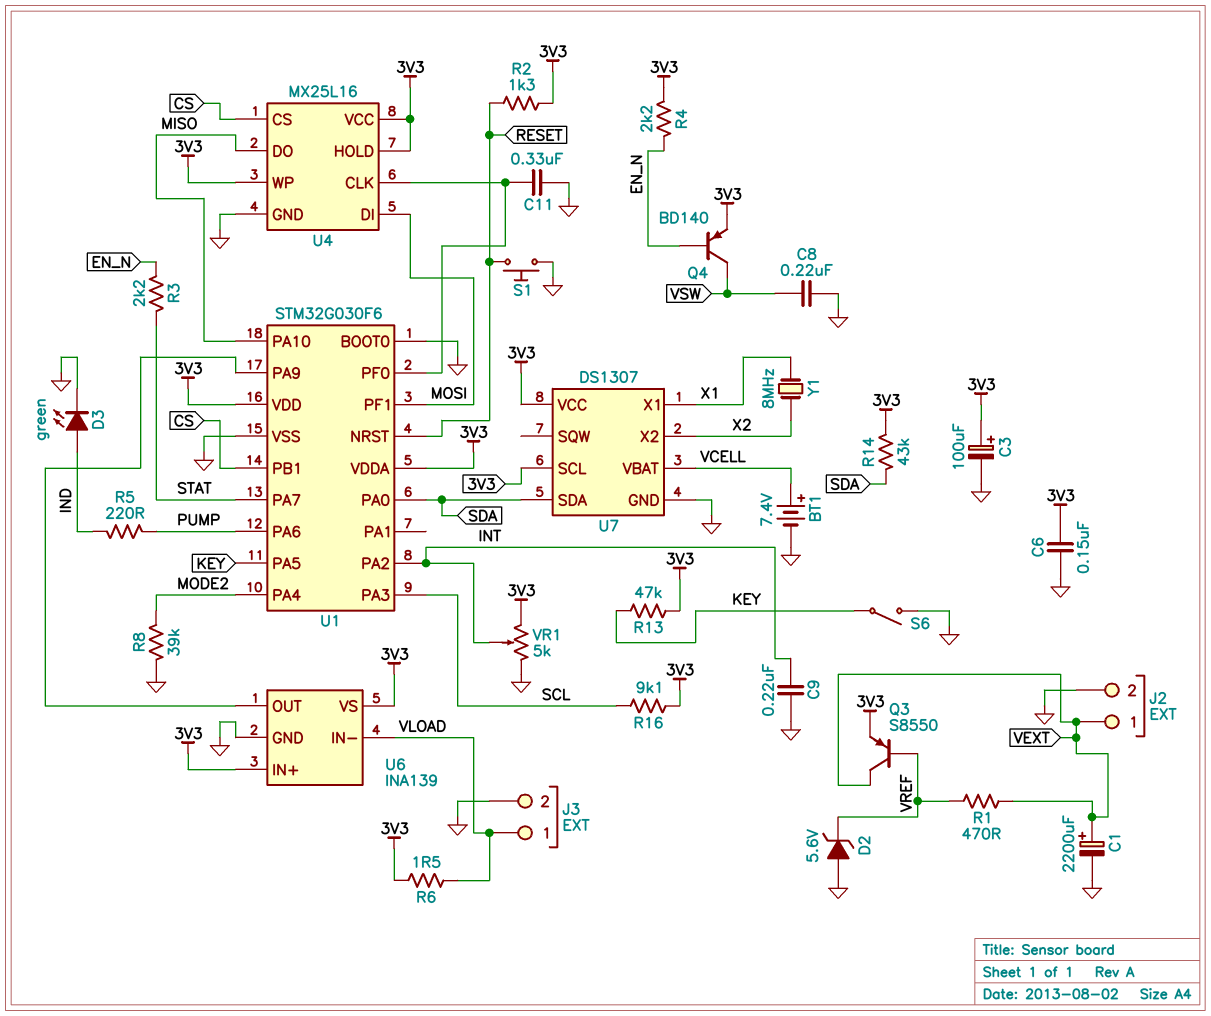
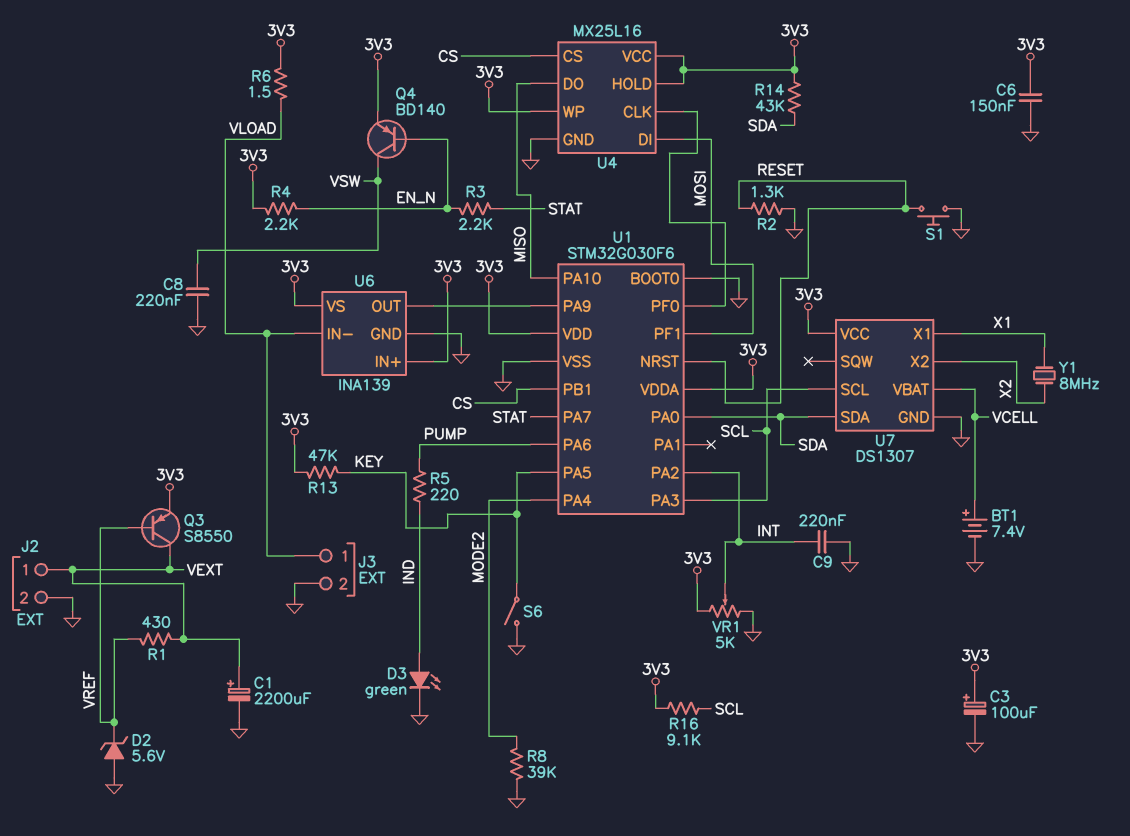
C11: 330nF (GND, U1/PF0) -> none
R1: 470 (VEXT, VREF) -> 430 (VEXT, VREF)
R2: 1.3k (3V3, RESET) -> 1.3k (GND, RESET)
U7 pin SCL: 3V3 -> SCL

